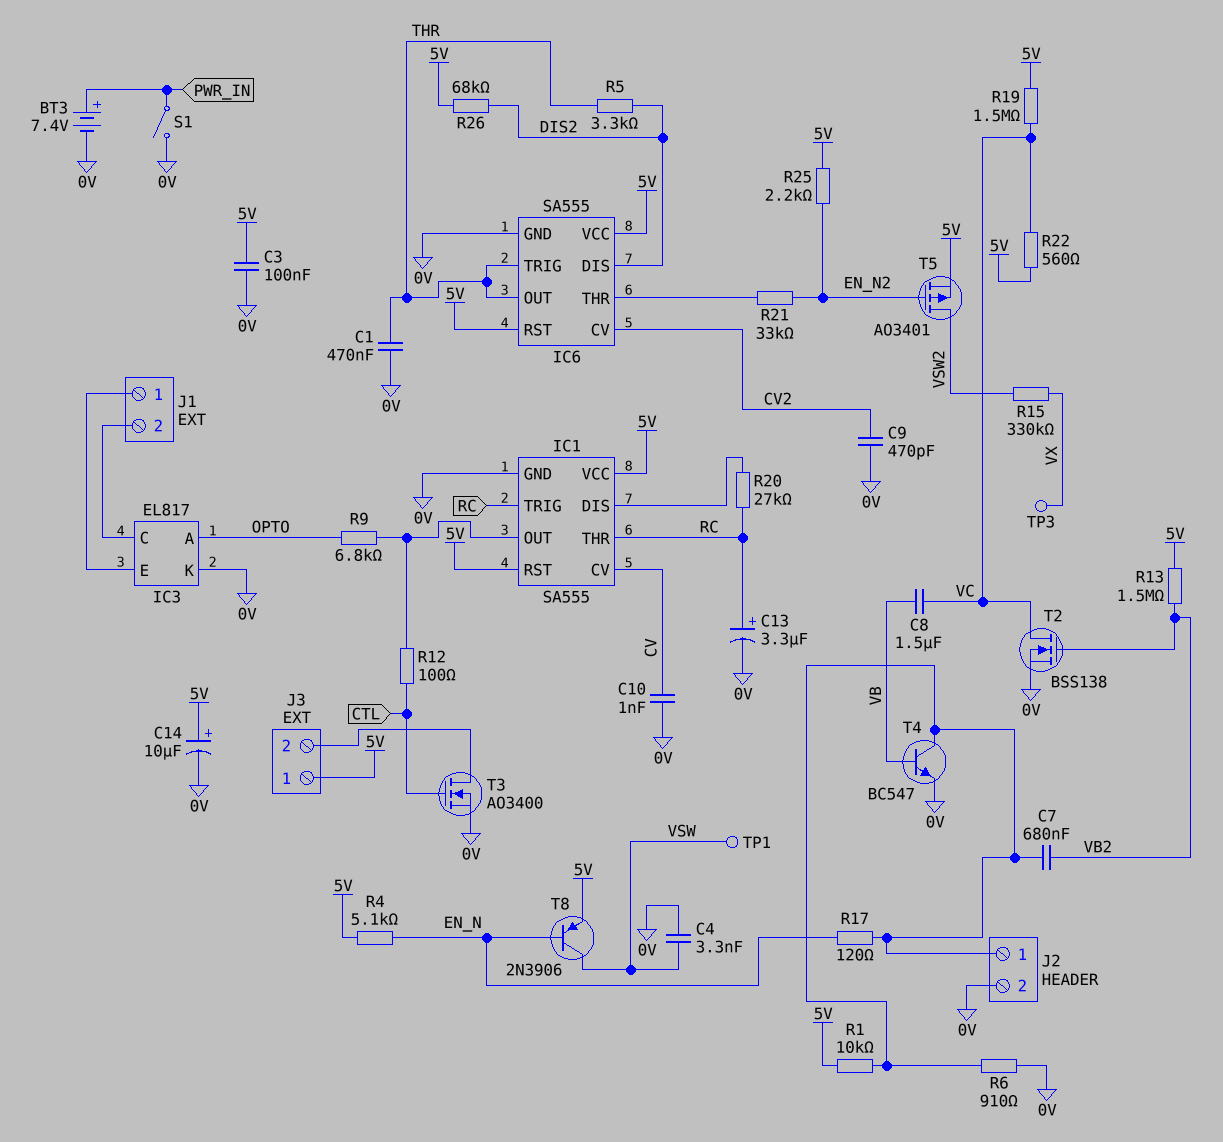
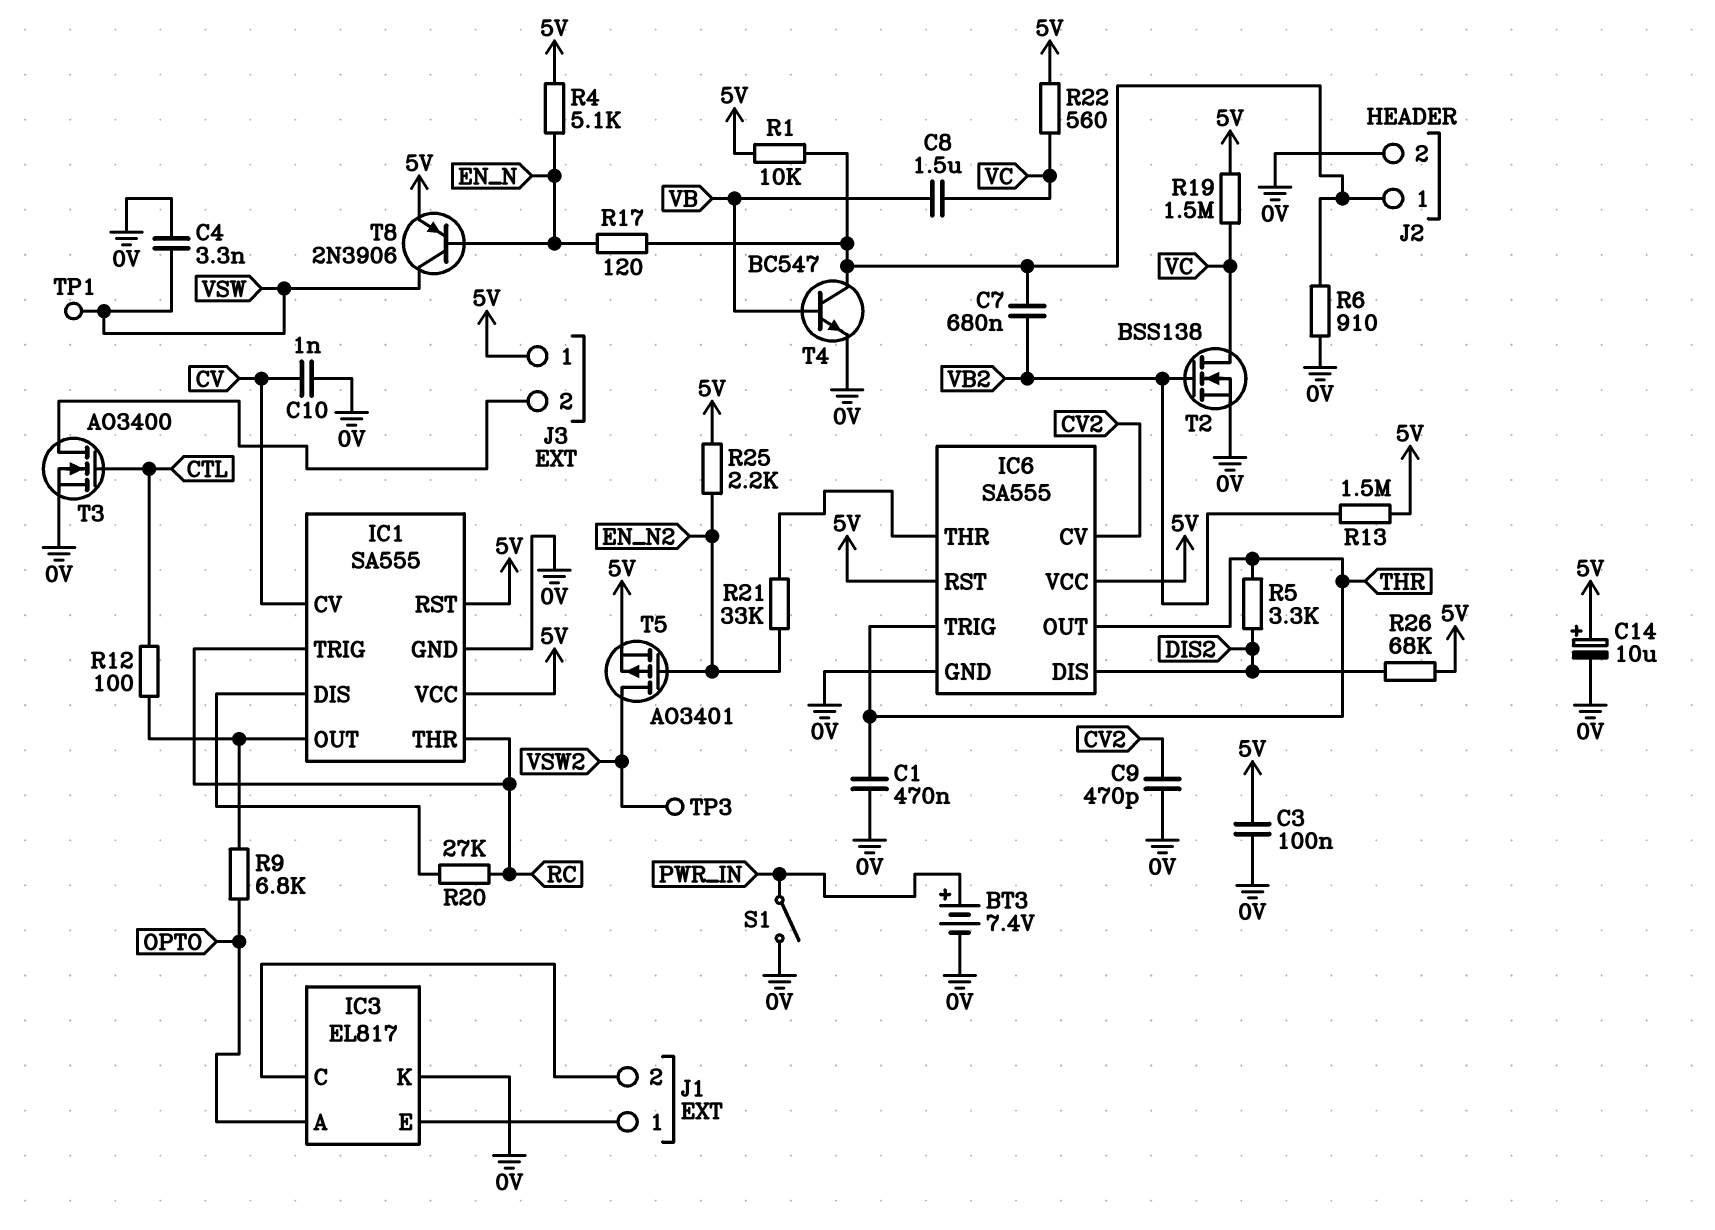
C13: 3.3uF (plus RC, minus 0V) -> none
R15: 330k (VSW2, VX) -> none
TP3: test point (VX) -> test point (VSW2)

